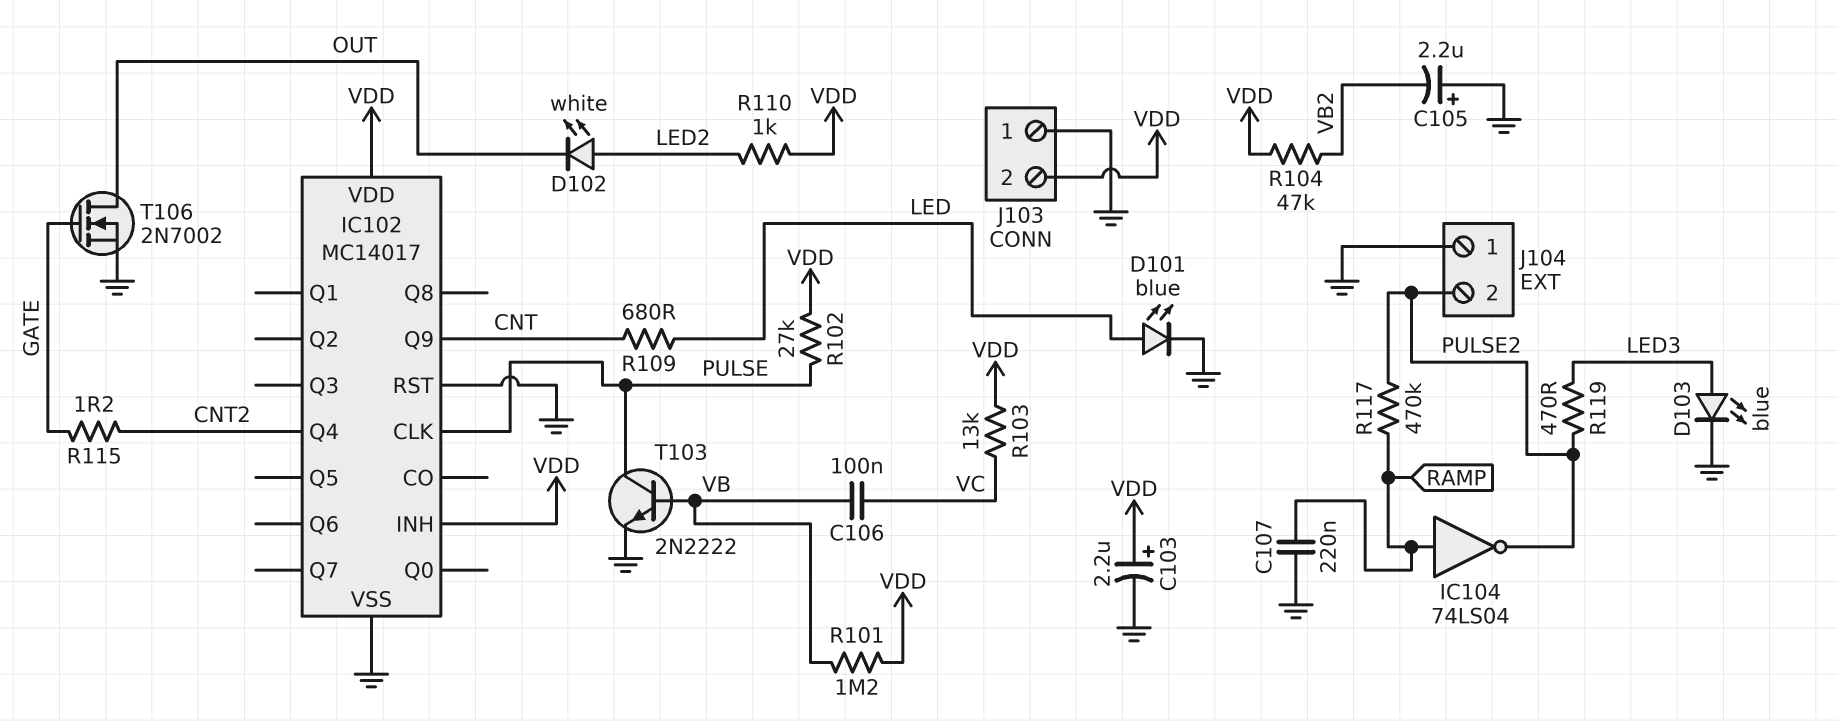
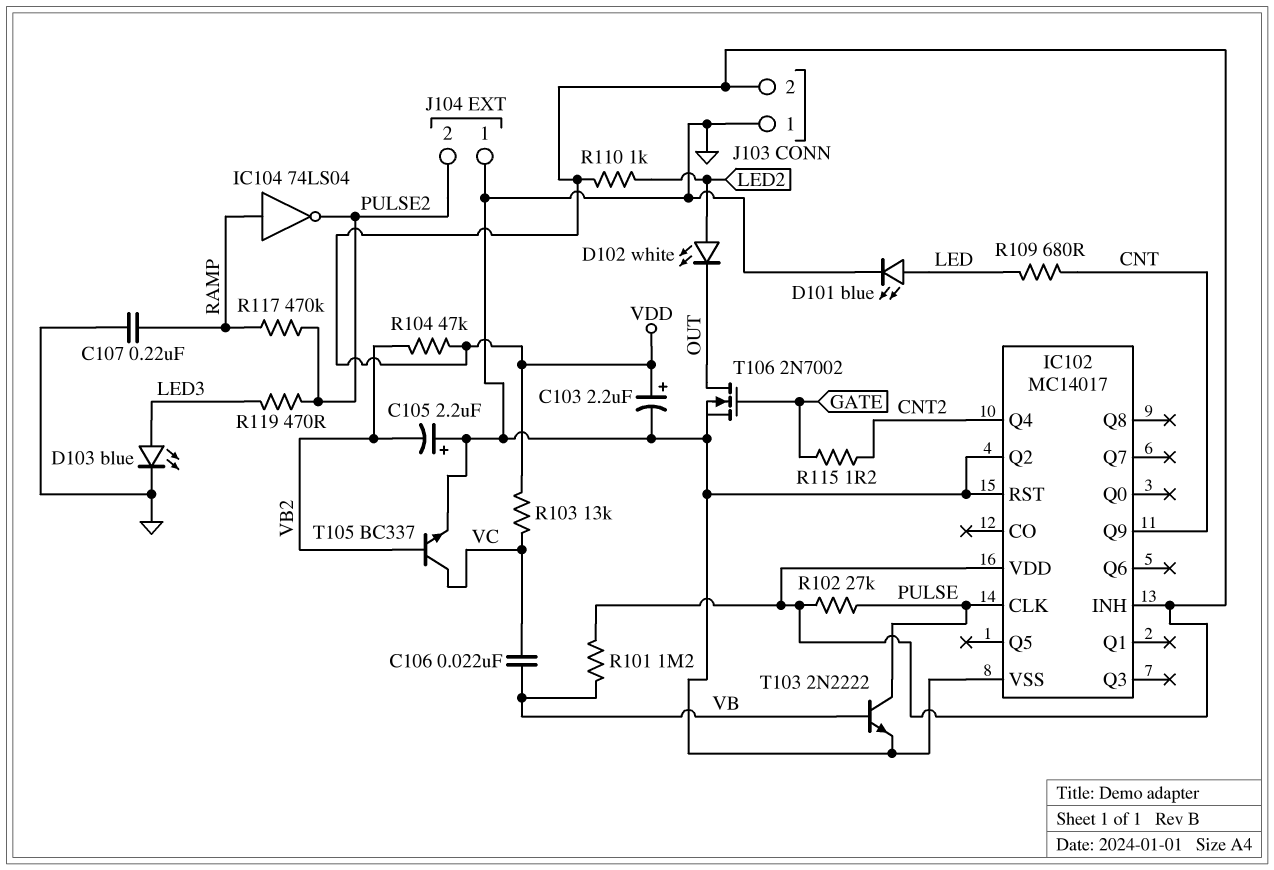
C106: 100nF (VB, VC) -> 22nF (VB, VC)
IC102 pin Q2: none -> GND
T105: none -> NPN BC337 (B VB2, C VC, E GND)

